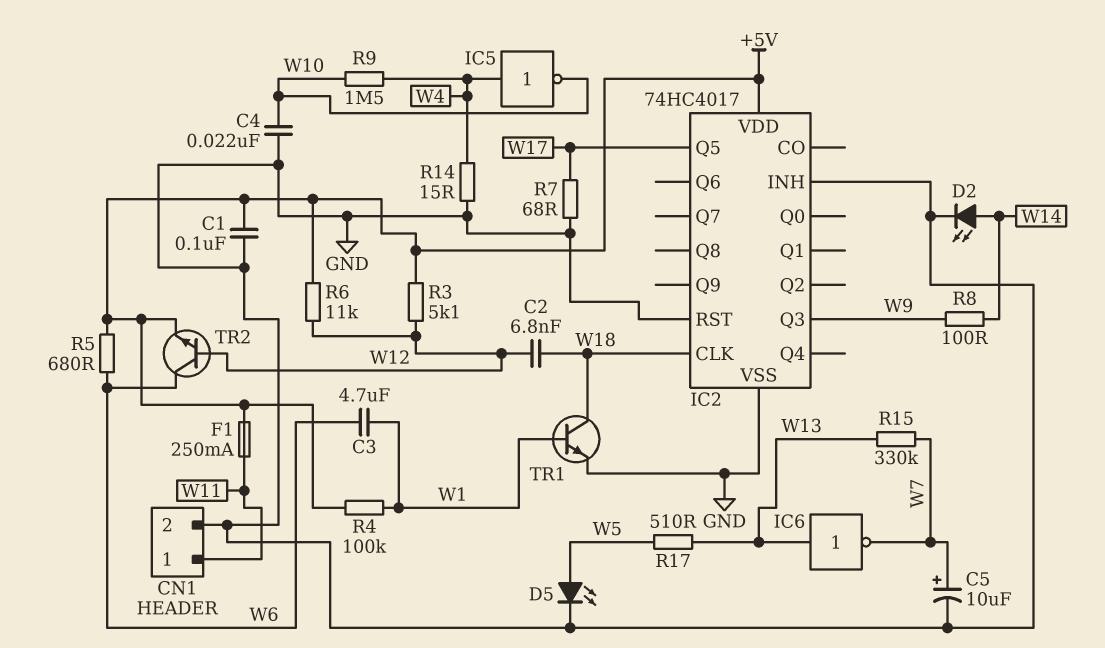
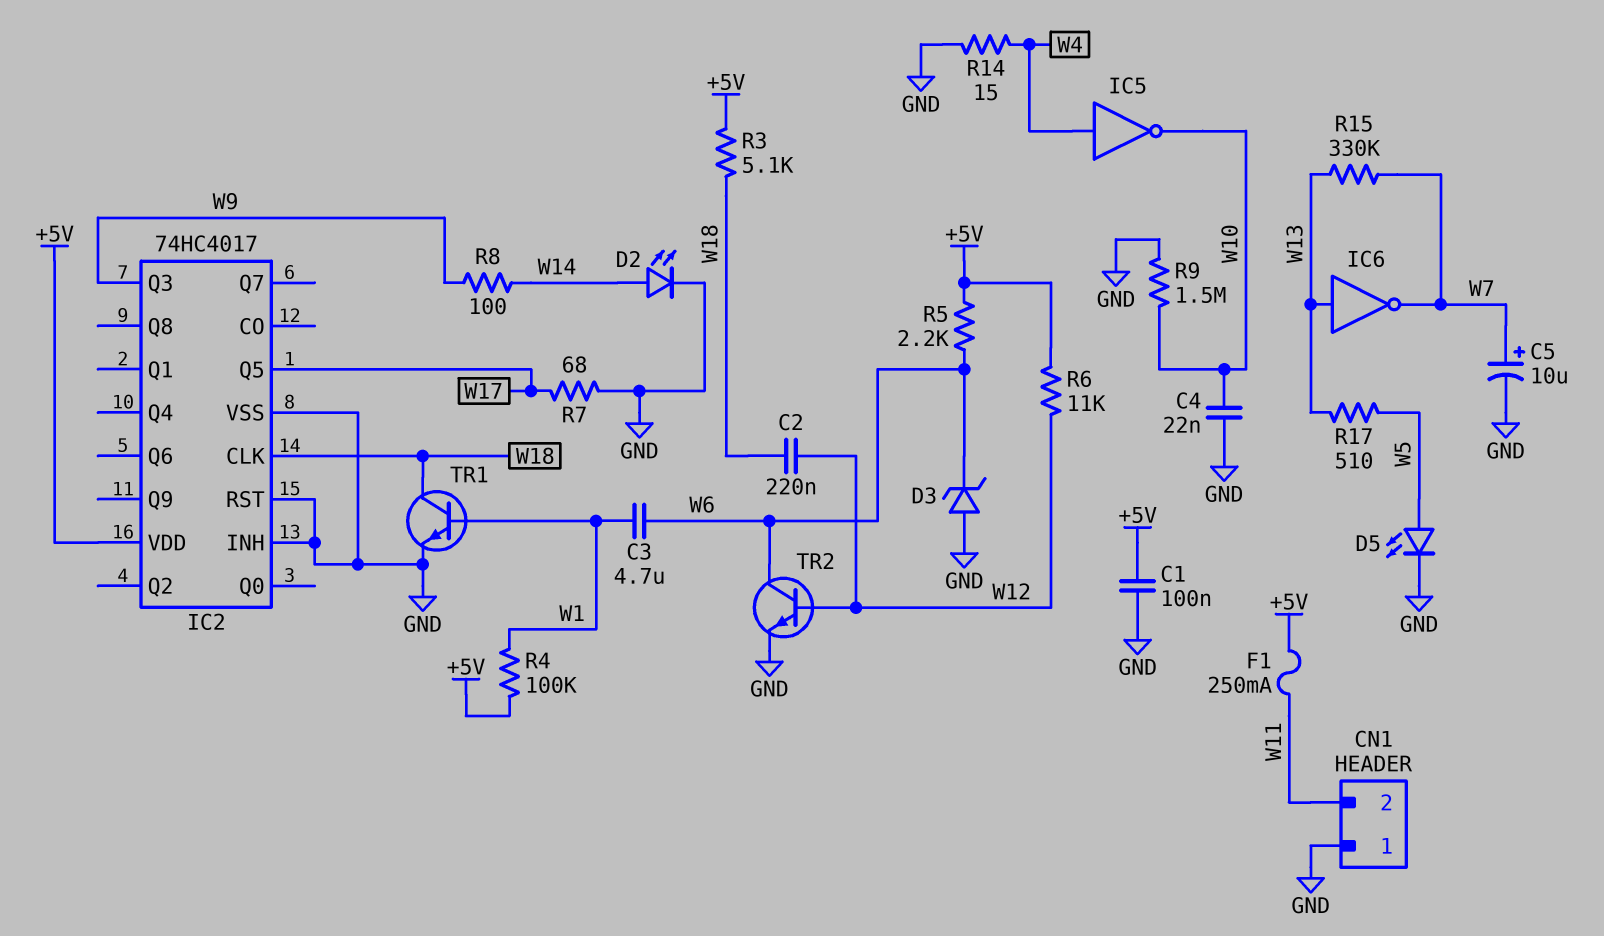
C2: 6.8nF (W12, W18) -> 220nF (W12, W18)
CN1 pin 1: W11 -> GND
CN1 pin 2: GND -> W11
D3: none -> zener (A GND, K W6)
R3: 5.1k (+5V, W12) -> 5.1k (+5V, W18)
R5: 680 (+5V, W6) -> 2.2k (+5V, W6)
R9: 1.5M (W4, W10) -> 1.5M (GND, W10)
TR2: NPN (B W12, C W6, E +5V) -> NPN (B W12, C W6, E GND)

